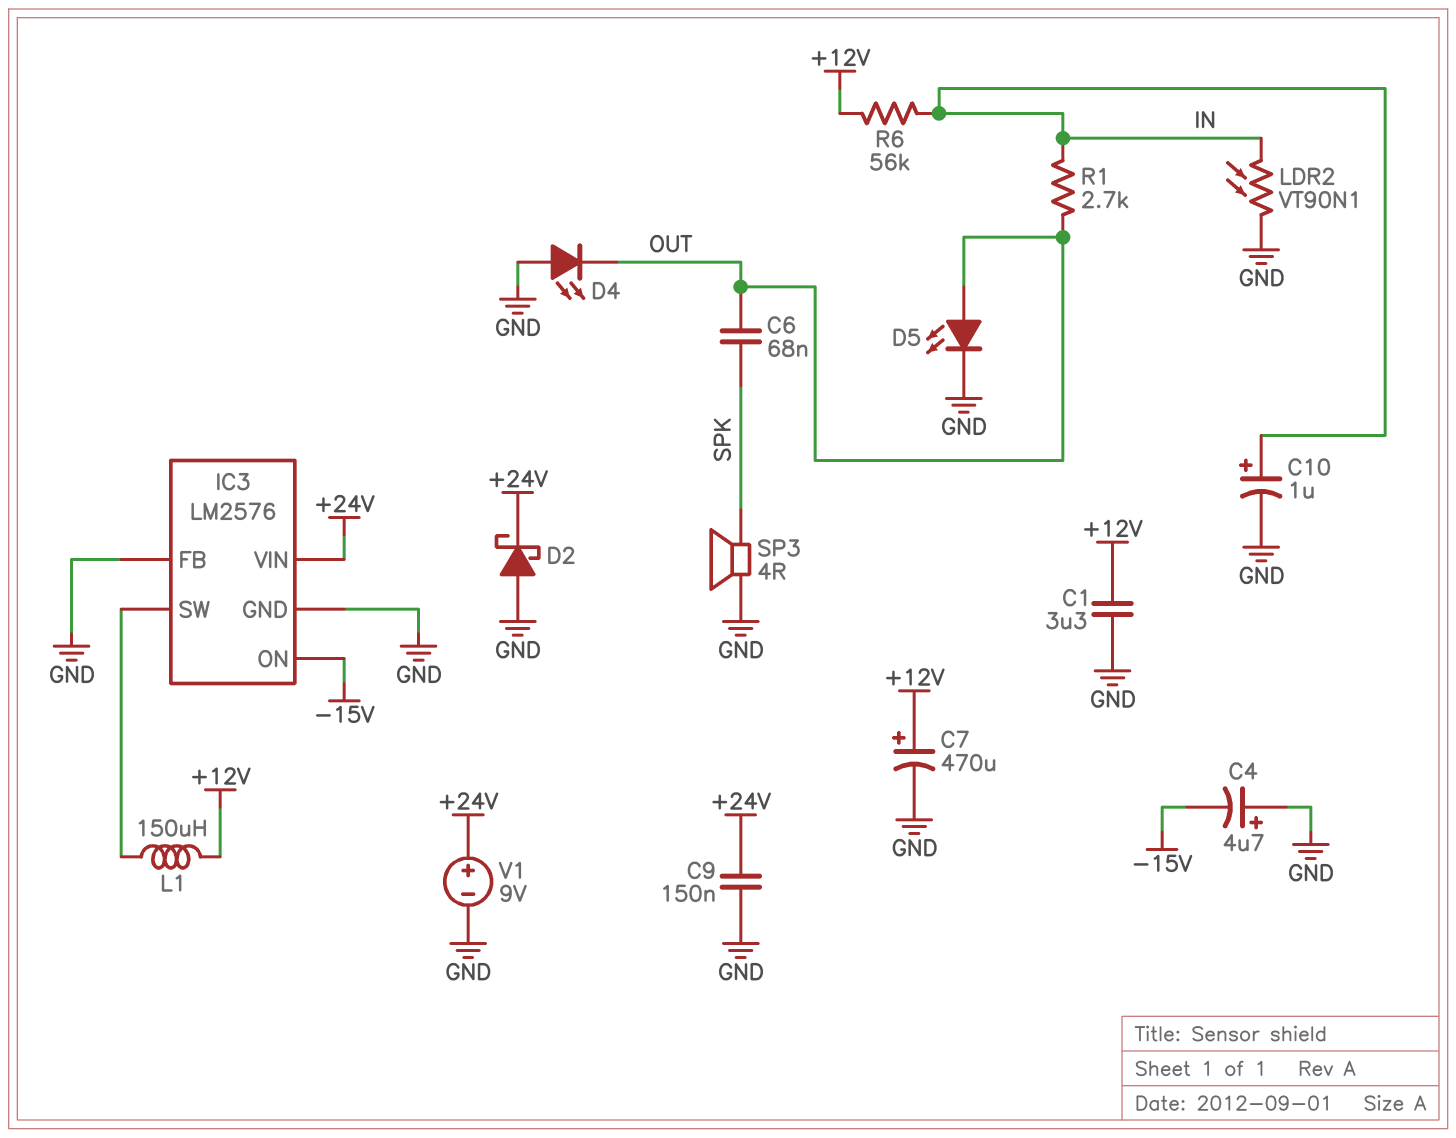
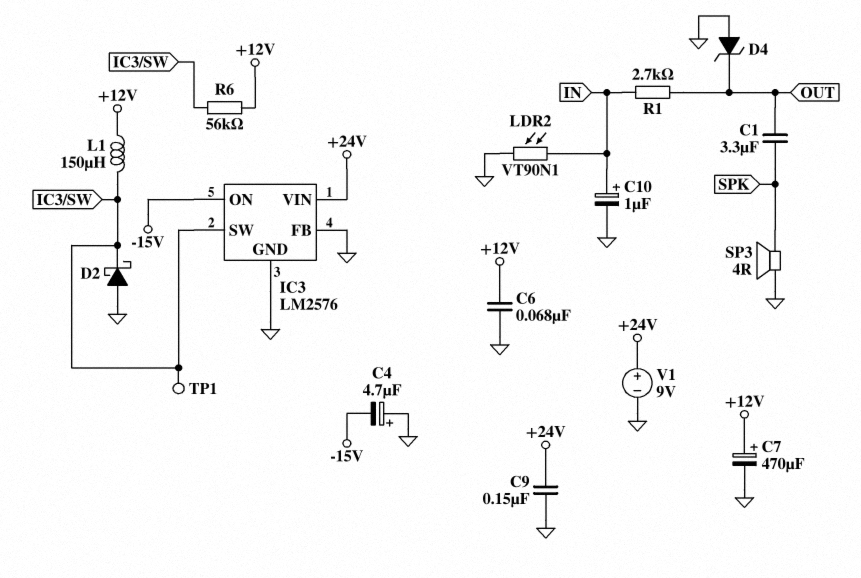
C1: 3.3uF (+12V, GND) -> 3.3uF (OUT, SPK)
C6: 68nF (OUT, SPK) -> 68nF (+12V, GND)
D2: schottky (A GND, K +24V) -> schottky (A GND, K IC3/SW)
D4: LED (A GND, K OUT) -> zener (A GND, K OUT)
D5: LED (A OUT, K GND) -> none
R6: 56k (+12V, IN) -> 56k (+12V, IC3/SW)
TP1: none -> test point (IC3/SW)

